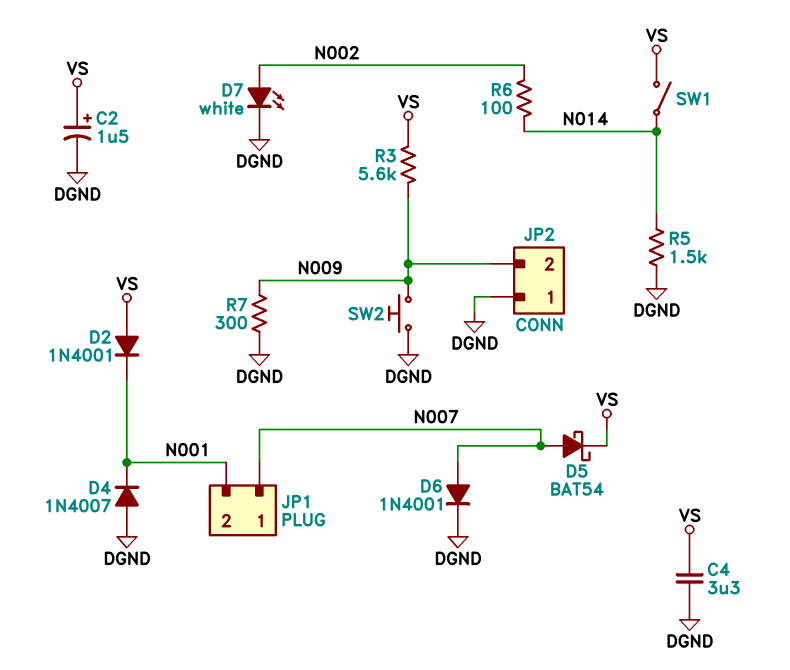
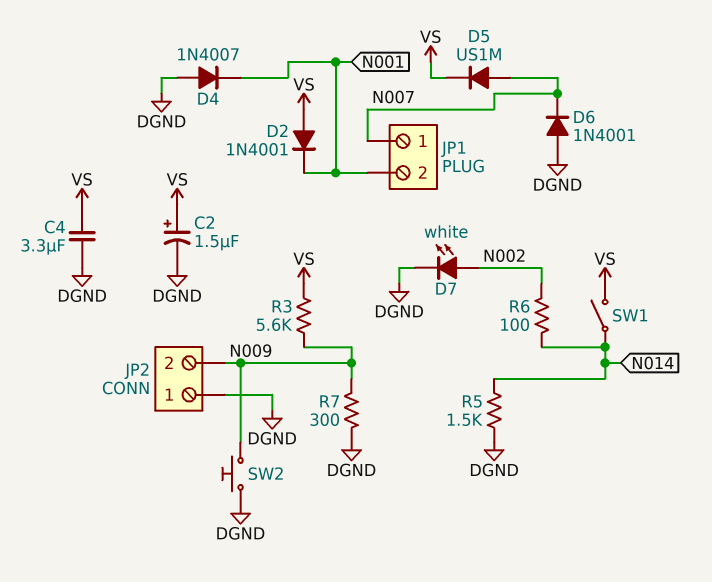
D5: schottky BAT54 (A N007, K VS) -> diode US1M (A N007, K VS)
D6: diode 1N4001 (A N007, K DGND) -> diode 1N4001 (A DGND, K N007)

